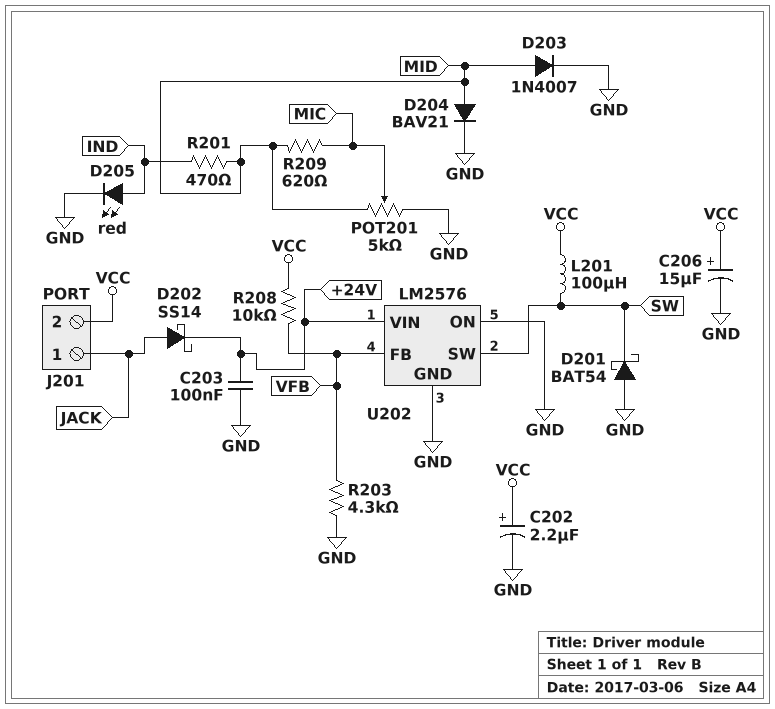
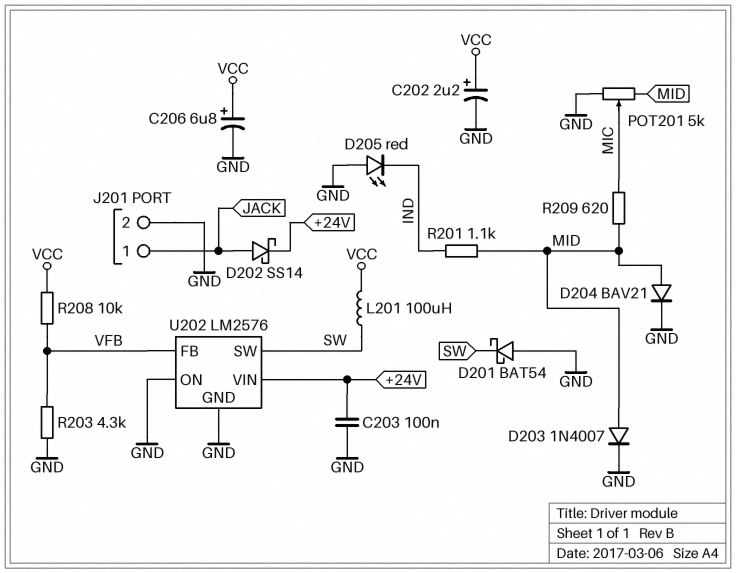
C206: 15uF (plus VCC, minus GND) -> 6.8uF (plus VCC, minus GND)
D205: LED red (A IND, K GND) -> LED red (A GND, K IND)
J201 pin 2: VCC -> GND
R201: 470 (IND, MID) -> 1.1k (IND, MID)

